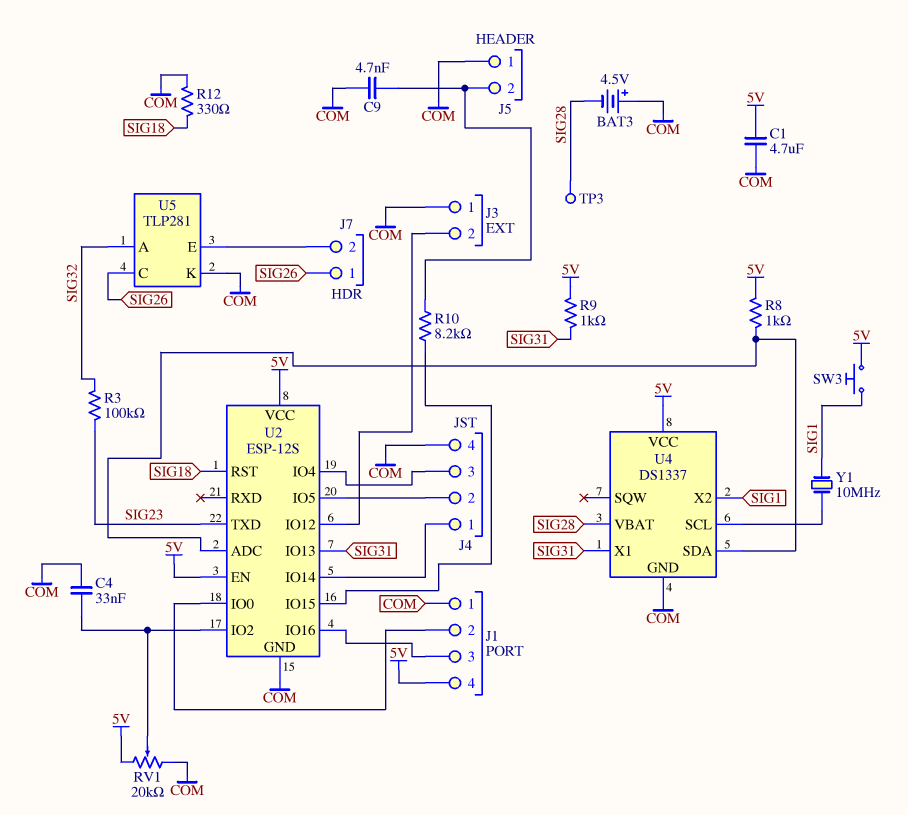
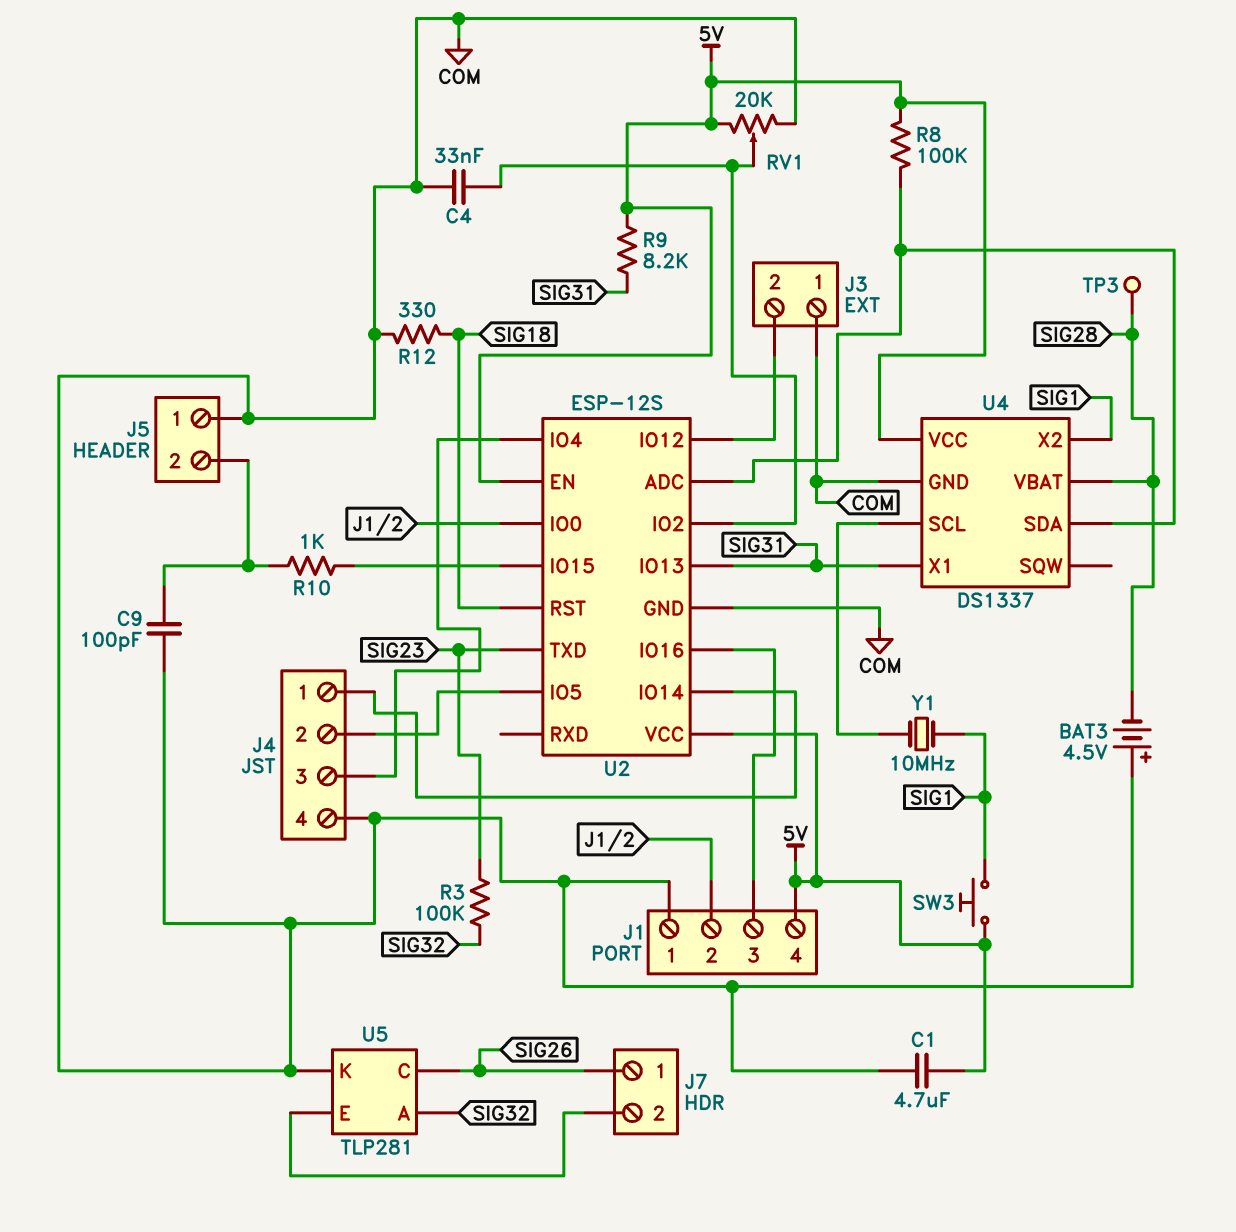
C9: 4.7nF (COM, J5/2) -> 100pF (COM, J5/2)
R8: 1k (5V, U2/ADC) -> 100k (5V, U2/ADC)
R9: 1k (5V, SIG31) -> 8.2k (5V, SIG31)
R10: 8.2k (J5/2, U2/IO15) -> 1k (J5/2, U2/IO15)

